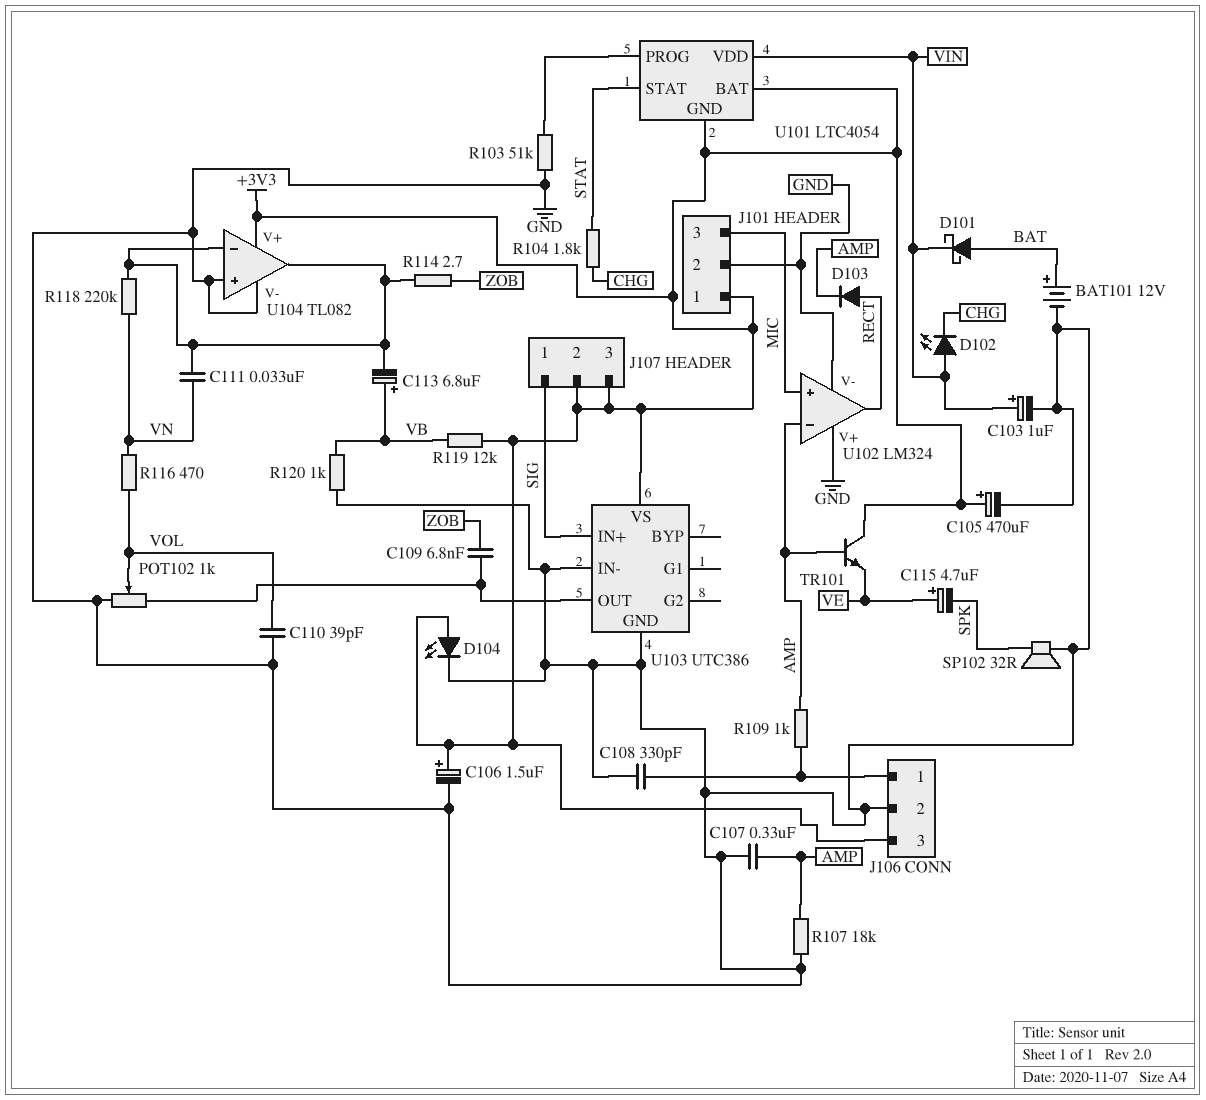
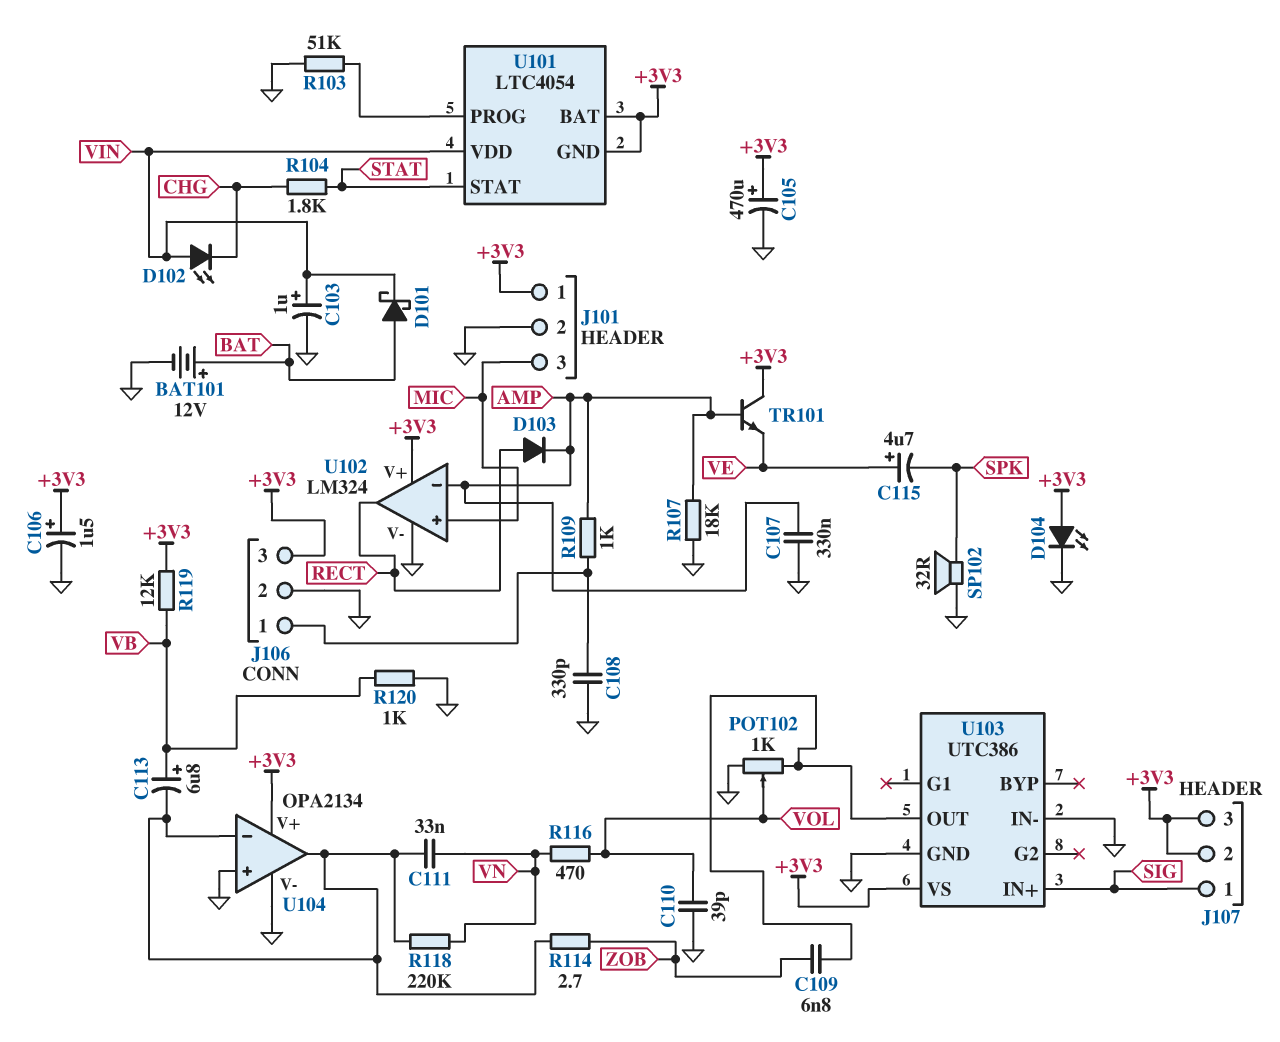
U102 pin V+: GND -> +3V3
U104: TL082 -> OPA2134

